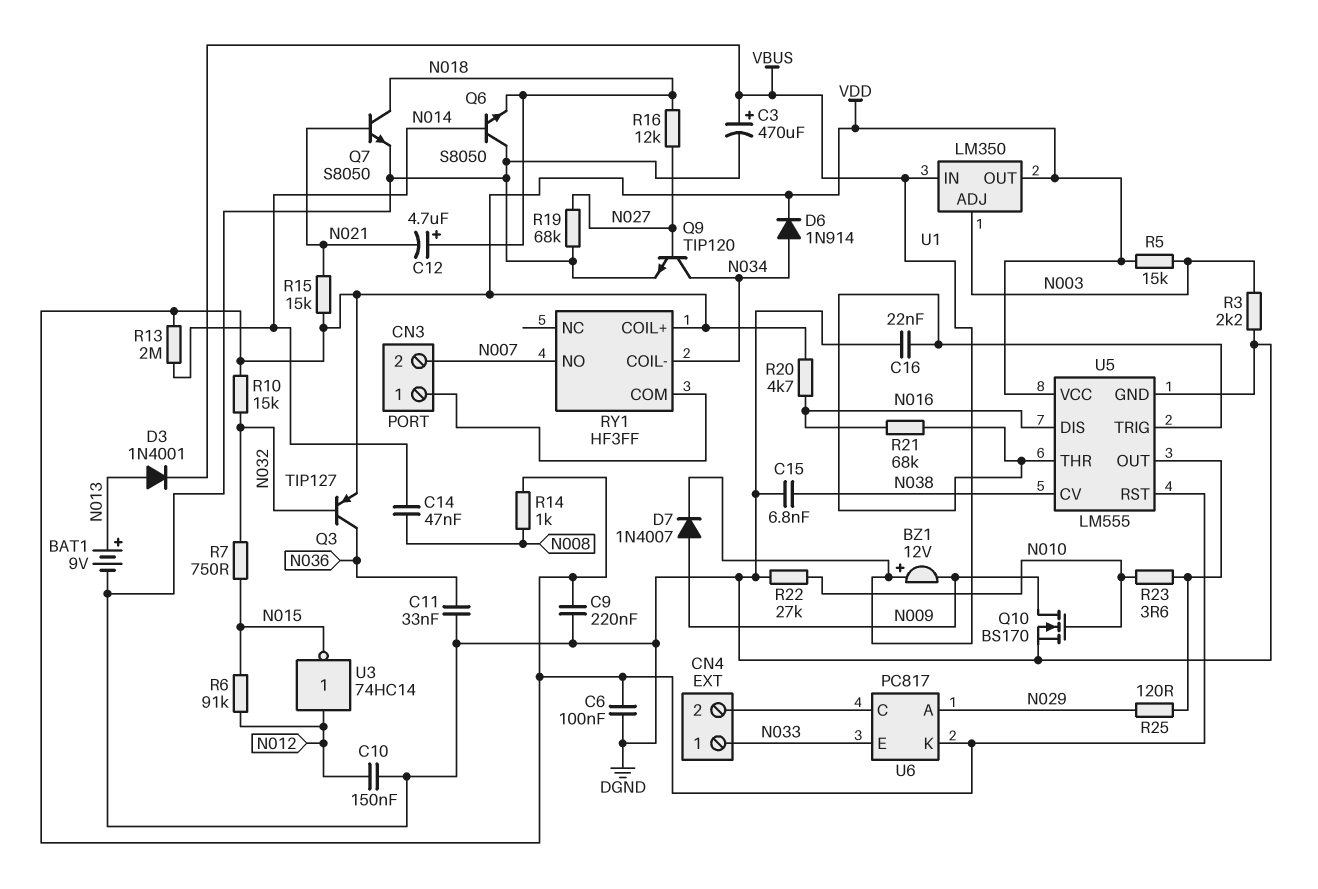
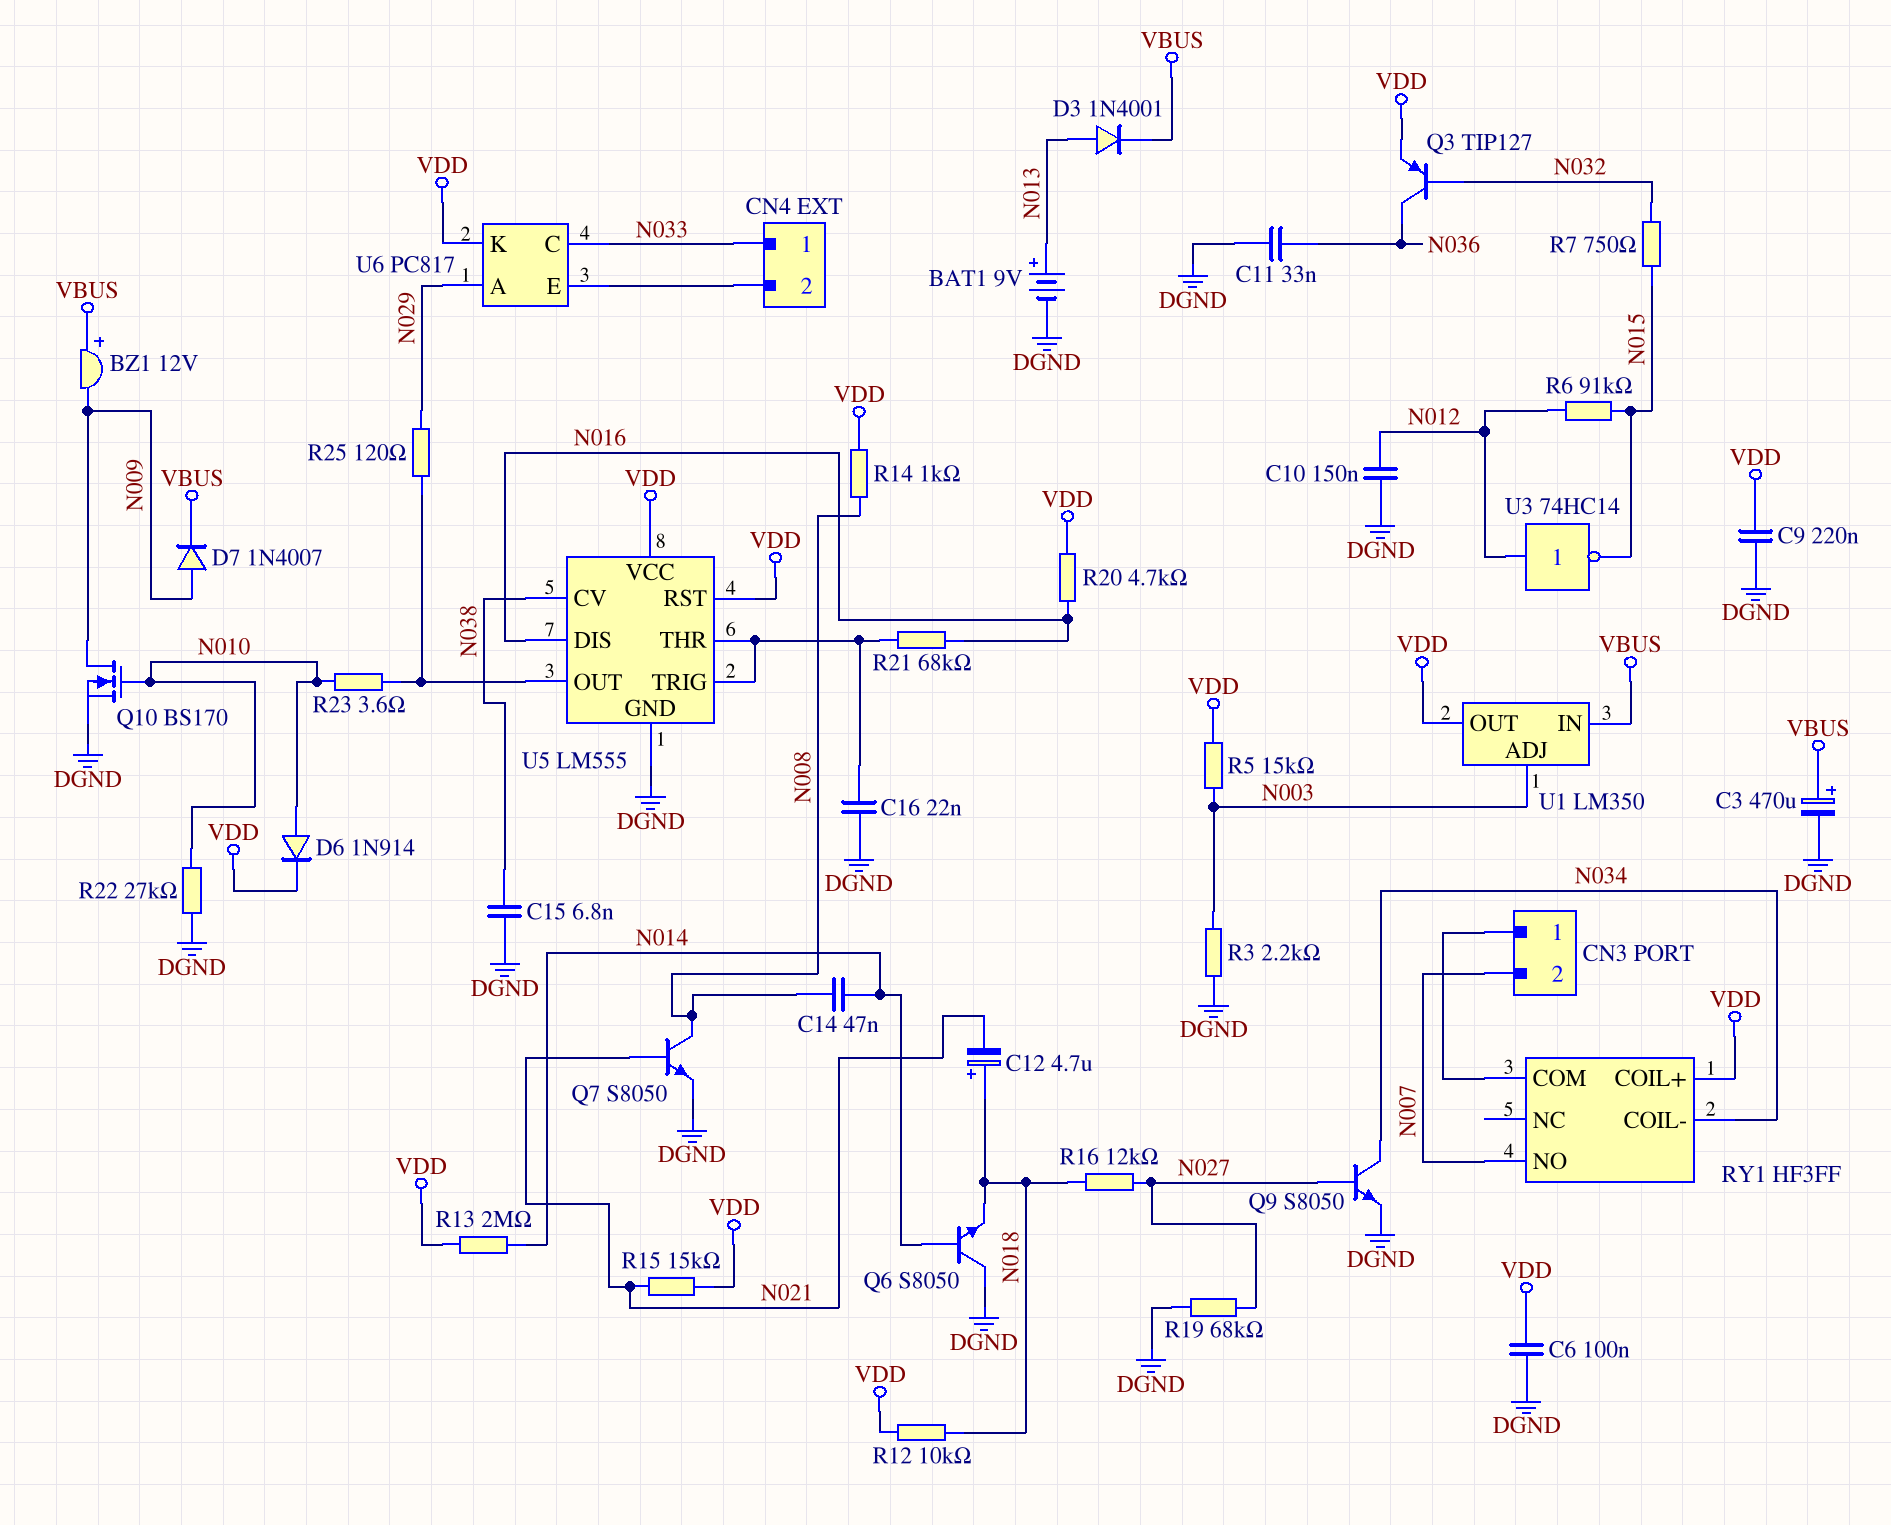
D6: diode 1N914 (A N034, K VDD) -> diode 1N914 (A N010, K VDD)
Q7: NPN S8050 (B N021, C N018, E DGND) -> NPN S8050 (B N021, C N008, E DGND)
Q9: NPN TIP120 (B N027, C N034, E DGND) -> NPN S8050 (B N027, C N034, E DGND)
R10: 15k (N032, VDD) -> none
R12: none -> 10k (N018, VDD)
U6 pin C: CN4/2 -> N033
U6 pin E: N033 -> CN4/2

